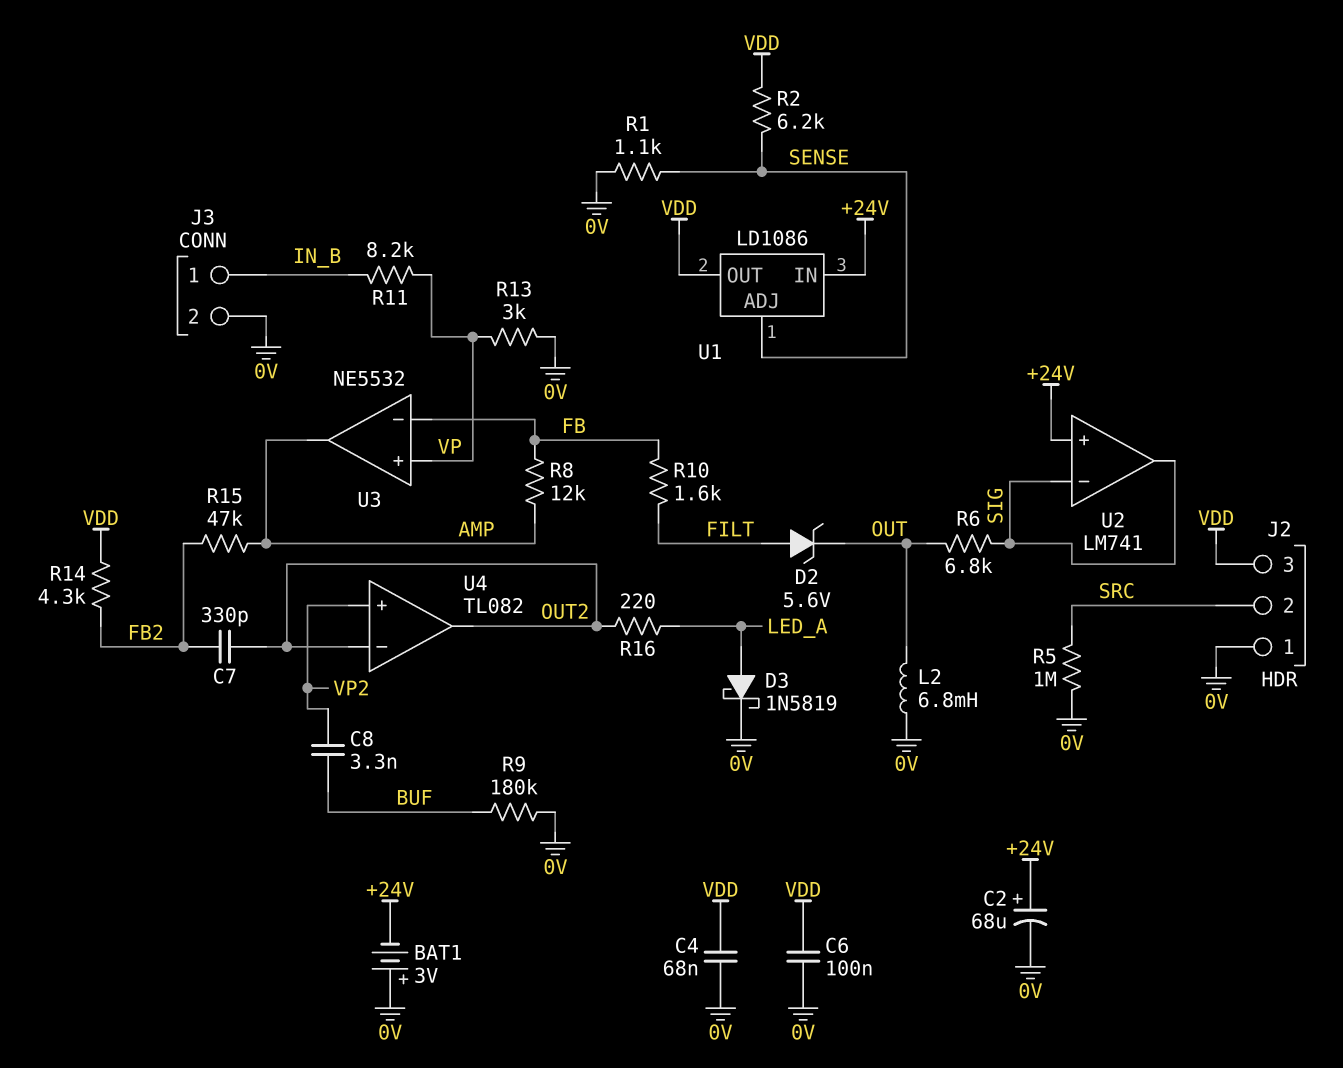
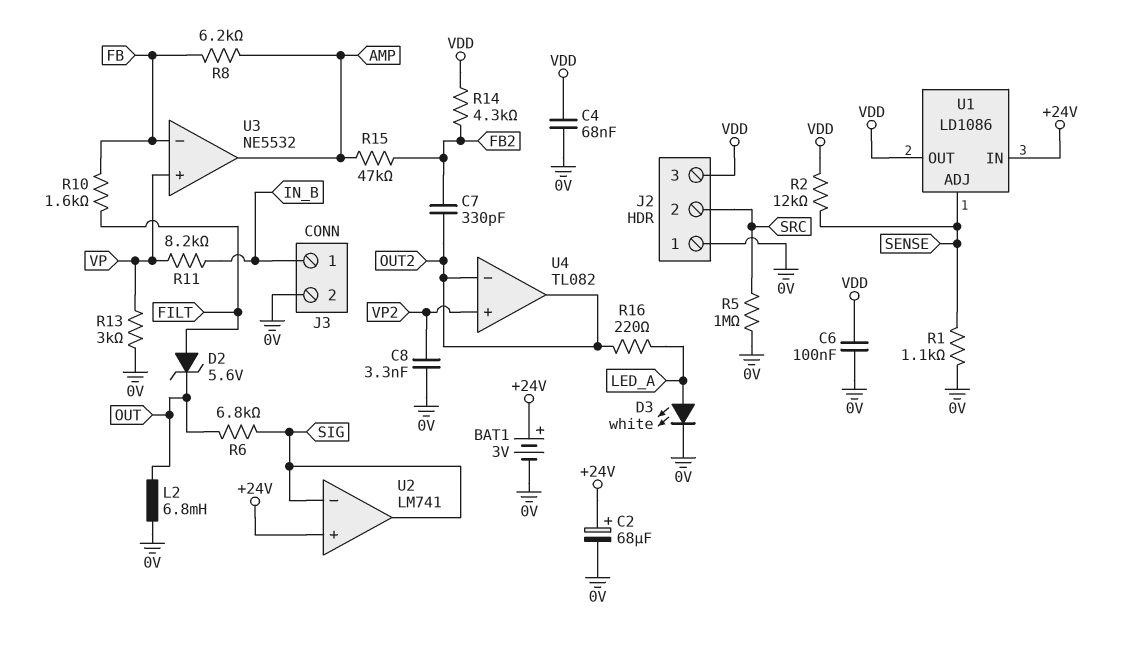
BAT1: 3V (plus 0V, minus +24V) -> 3V (plus +24V, minus 0V)
C8: 3.3nF (BUF, VP2) -> 3.3nF (0V, VP2)
D3: schottky 1N5819 (A LED_A, K 0V) -> LED white (A LED_A, K 0V)
R2: 6.2k (SENSE, VDD) -> 12k (SENSE, VDD)
R8: 12k (AMP, FB) -> 6.2k (AMP, FB)
R9: 180k (0V, BUF) -> none

